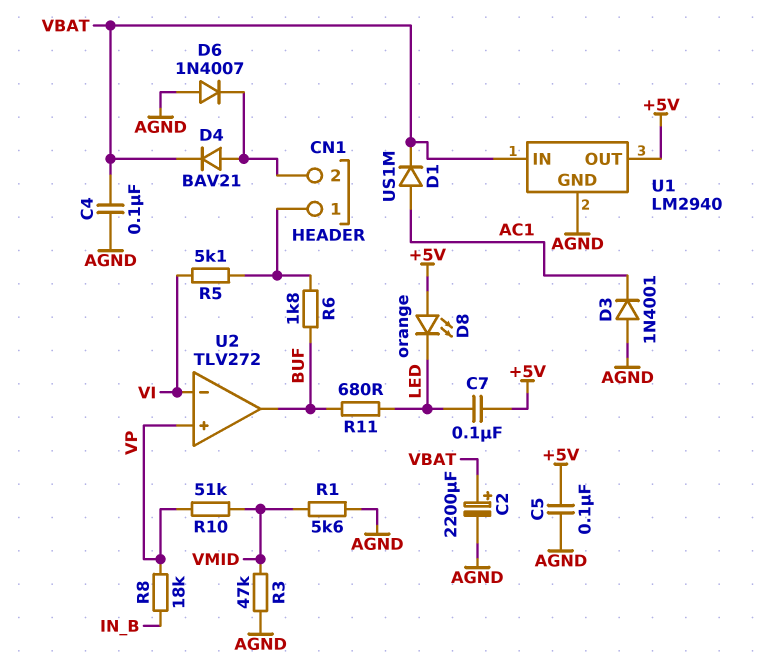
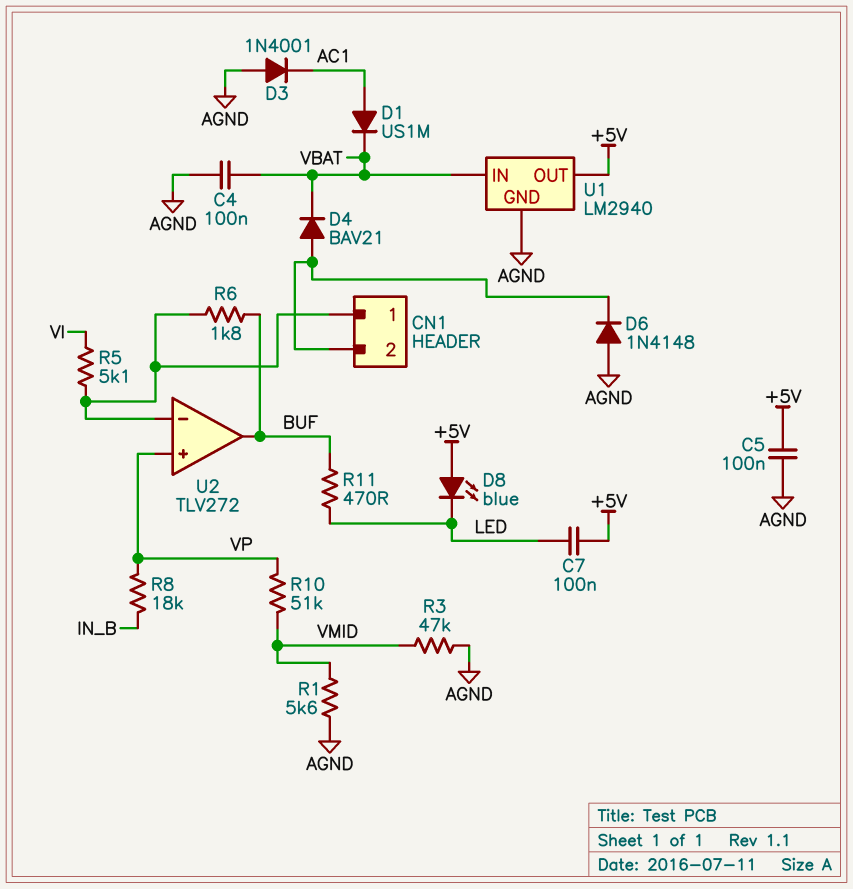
C2: 2200uF (plus VBAT, minus AGND) -> none
D6: diode 1N4007 (A AGND, K CN1/2) -> diode 1N4148 (A AGND, K CN1/2)
D8: LED orange (A +5V, K LED) -> LED blue (A +5V, K LED)
R11: 680 (BUF, LED) -> 470 (BUF, LED)
U2 pin in-: VI -> CN1/1

